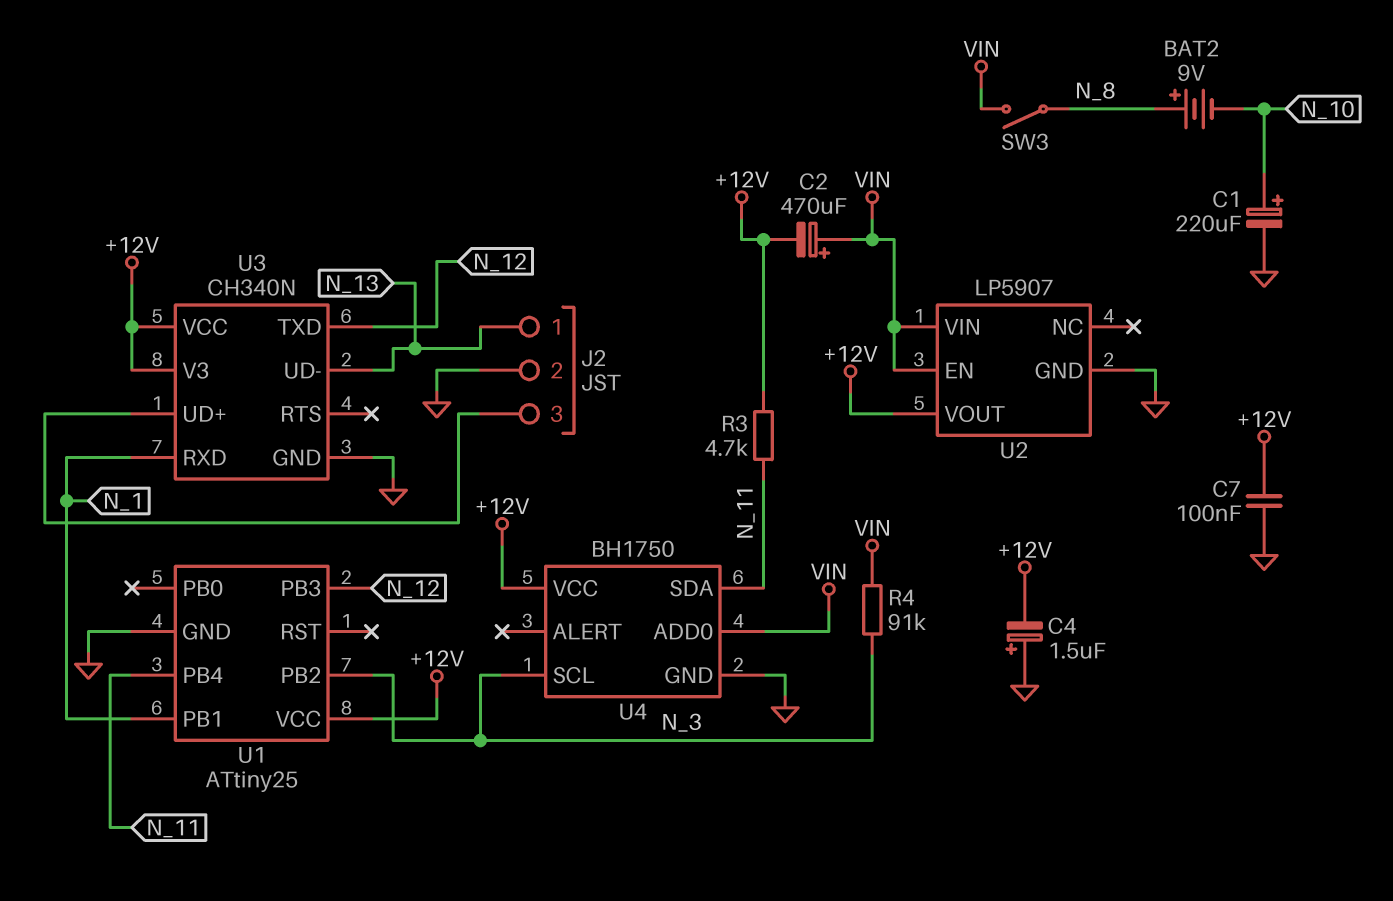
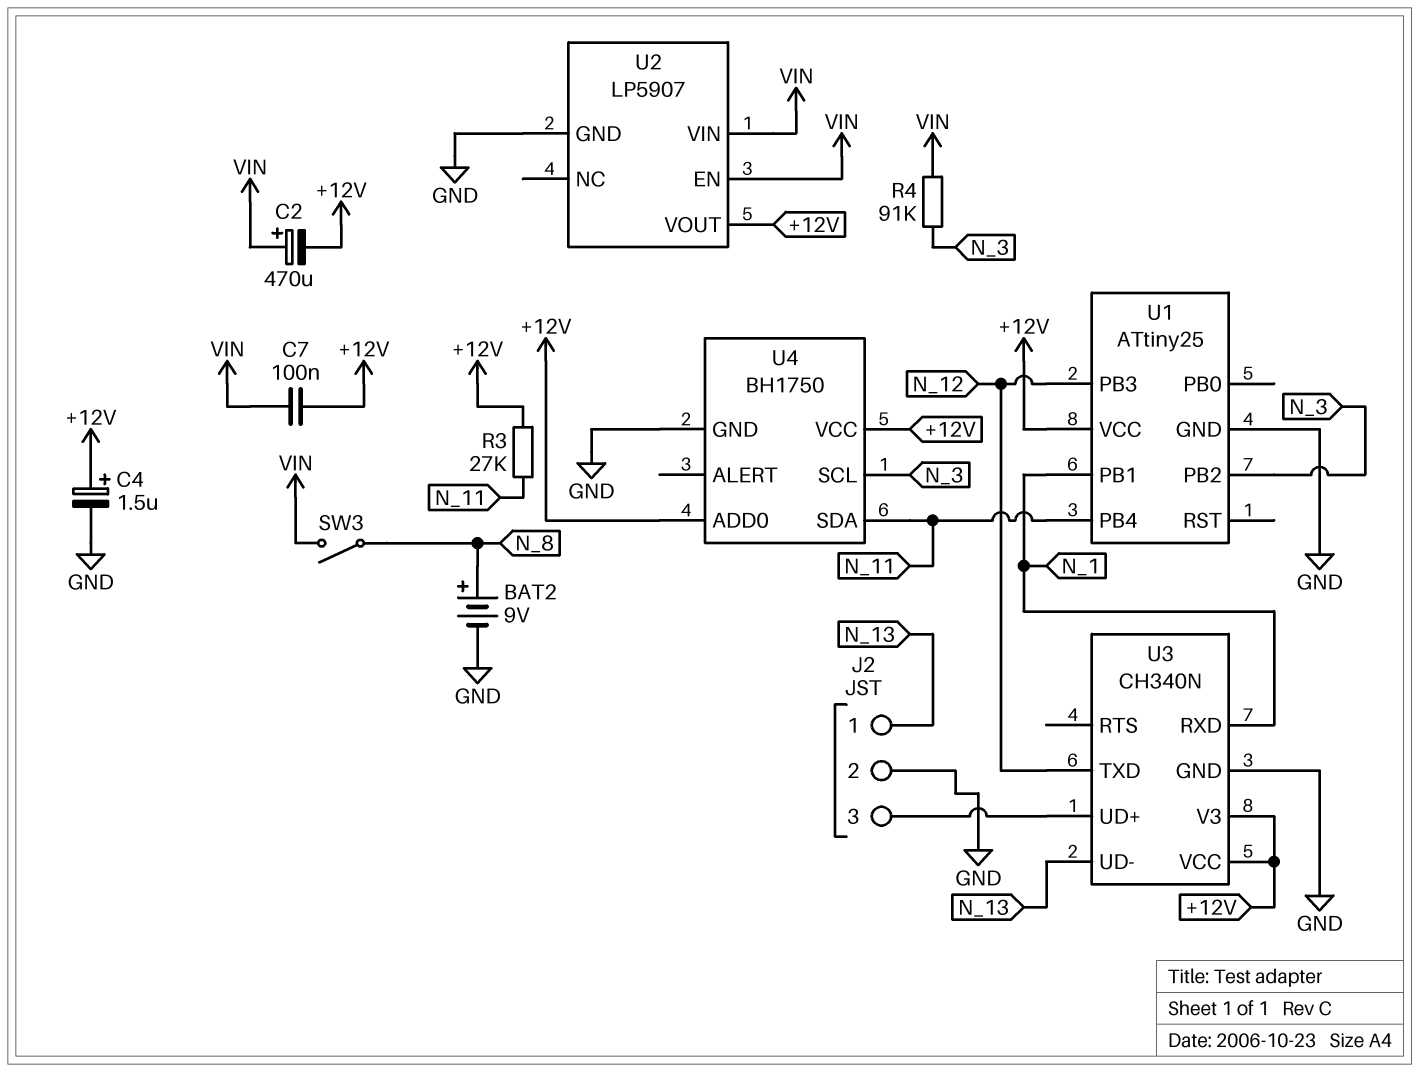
BAT2: 9V (plus N_8, minus N_10) -> 9V (plus N_8, minus GND)
C1: 220uF (plus N_10, minus GND) -> none
C4: 1.5uF (plus GND, minus +12V) -> 1.5uF (plus +12V, minus GND)
C7: 100nF (+12V, GND) -> 100nF (+12V, VIN)
R3: 4.7k (+12V, N_11) -> 27k (+12V, N_11)
U4 pin ADD0: VIN -> +12V

